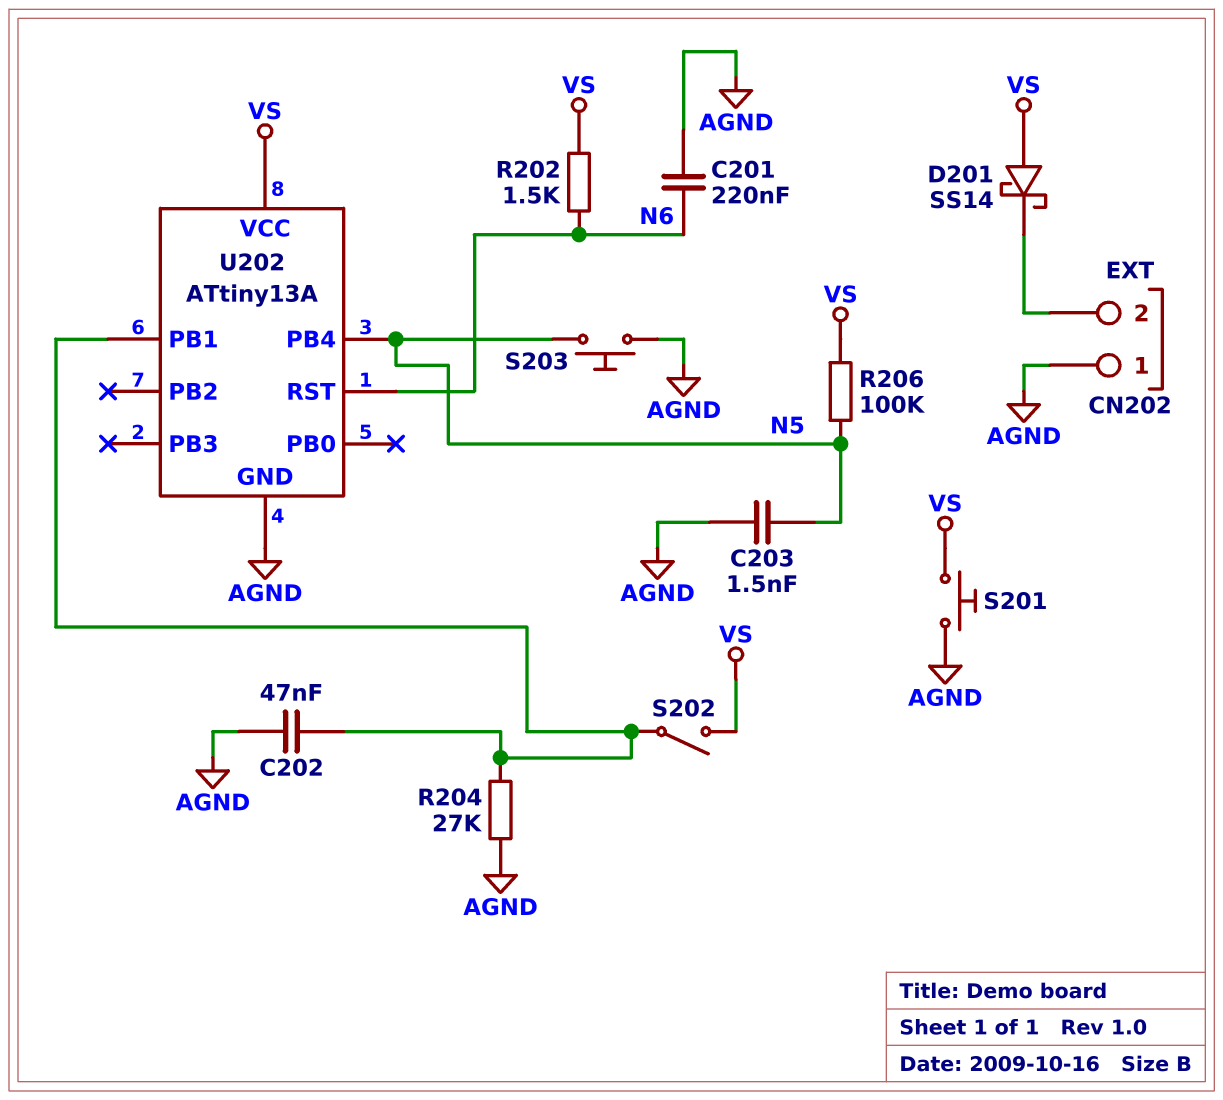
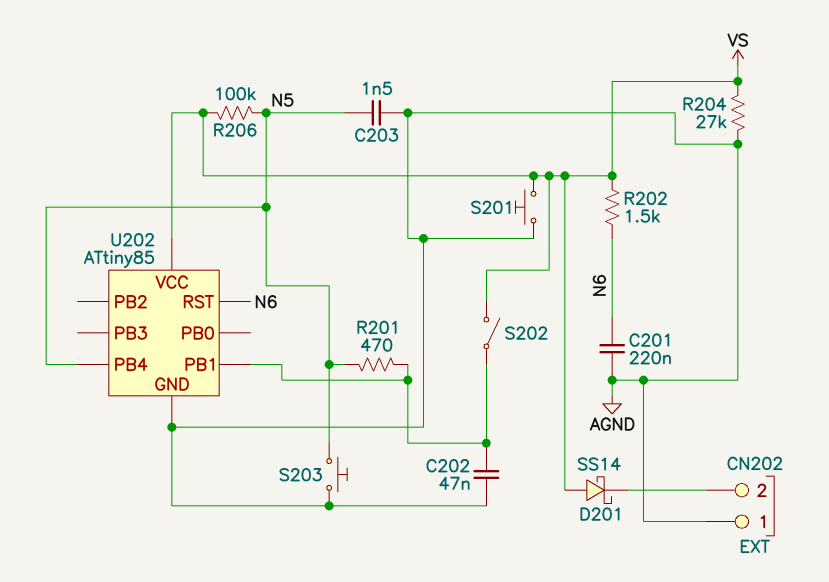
R201: none -> 470 (N5, U202/PB1)
R204: 27k (AGND, U202/PB1) -> 27k (AGND, VS)
U202: ATtiny13A -> ATtiny85

